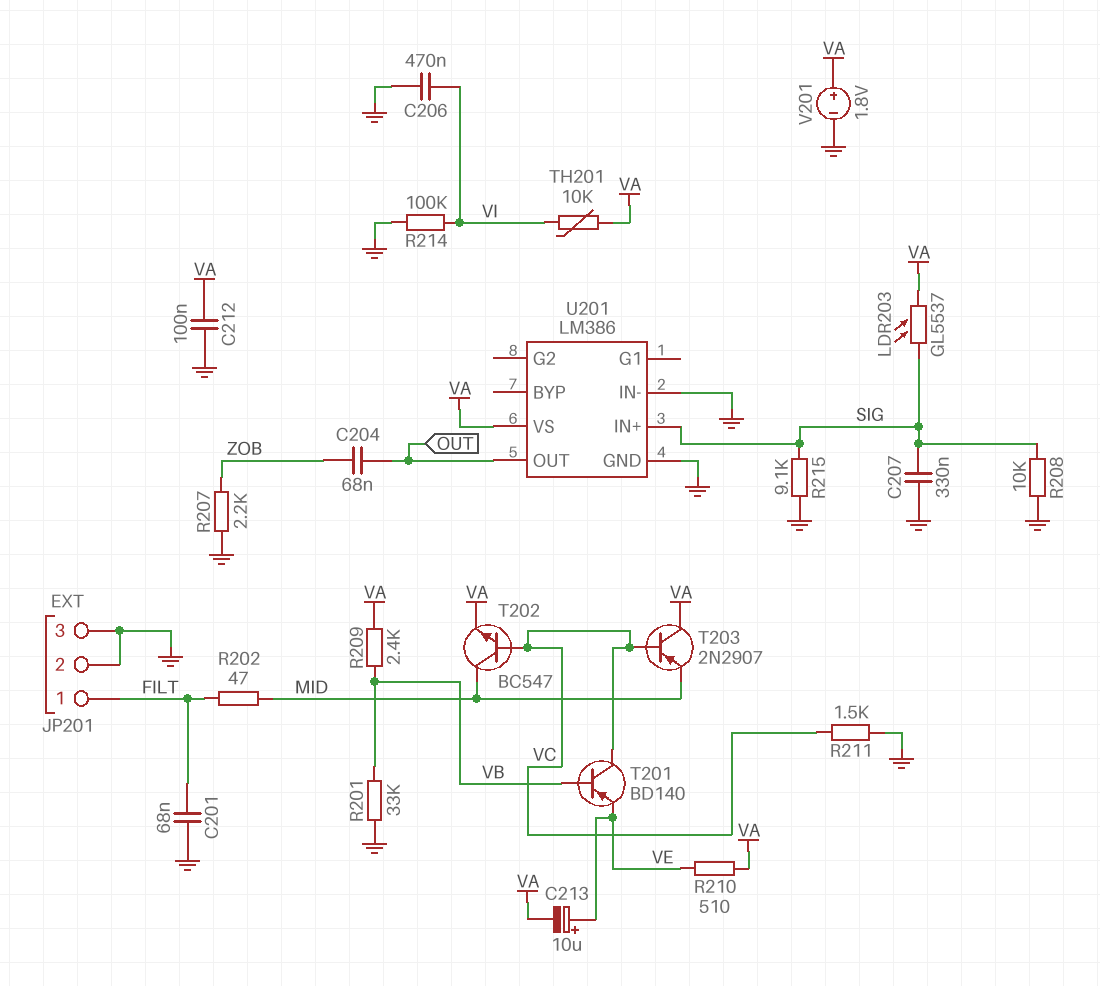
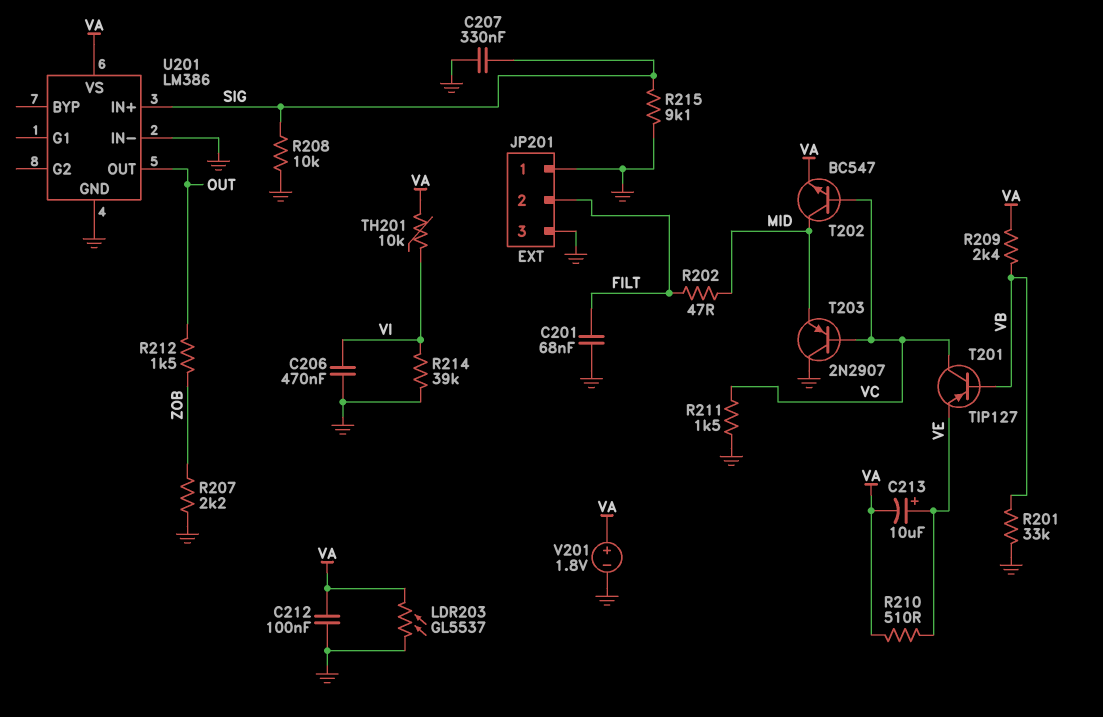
C204: 68nF (OUT, ZOB) -> none
JP201 pin 1: FILT -> GND
JP201 pin 2: GND -> FILT
LDR203: GL5537 (SIG, VA) -> GL5537 (GND, VA)
R212: none -> 1.5k (OUT, ZOB)
R214: 100k (GND, VI) -> 39k (GND, VI)
T201: PNP BD140 (B VB, C VC, E VE) -> PNP TIP127 (B VB, C VC, E VE)
T203: PNP 2N2907 (B VC, C VA, E MID) -> PNP 2N2907 (B VC, C GND, E MID)

